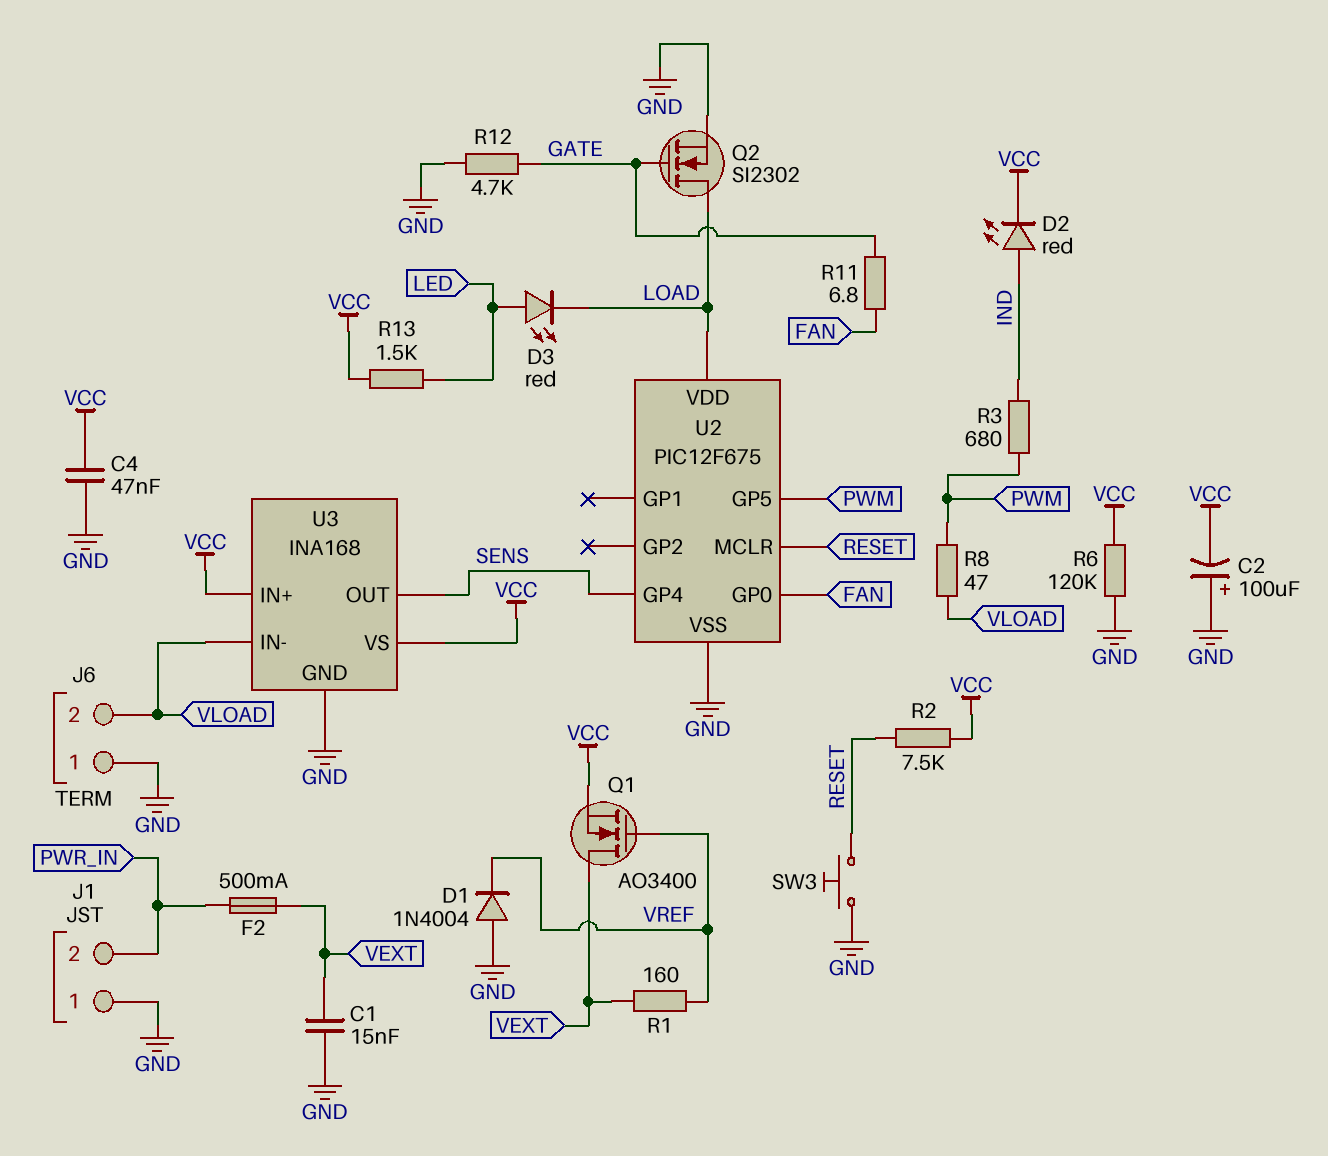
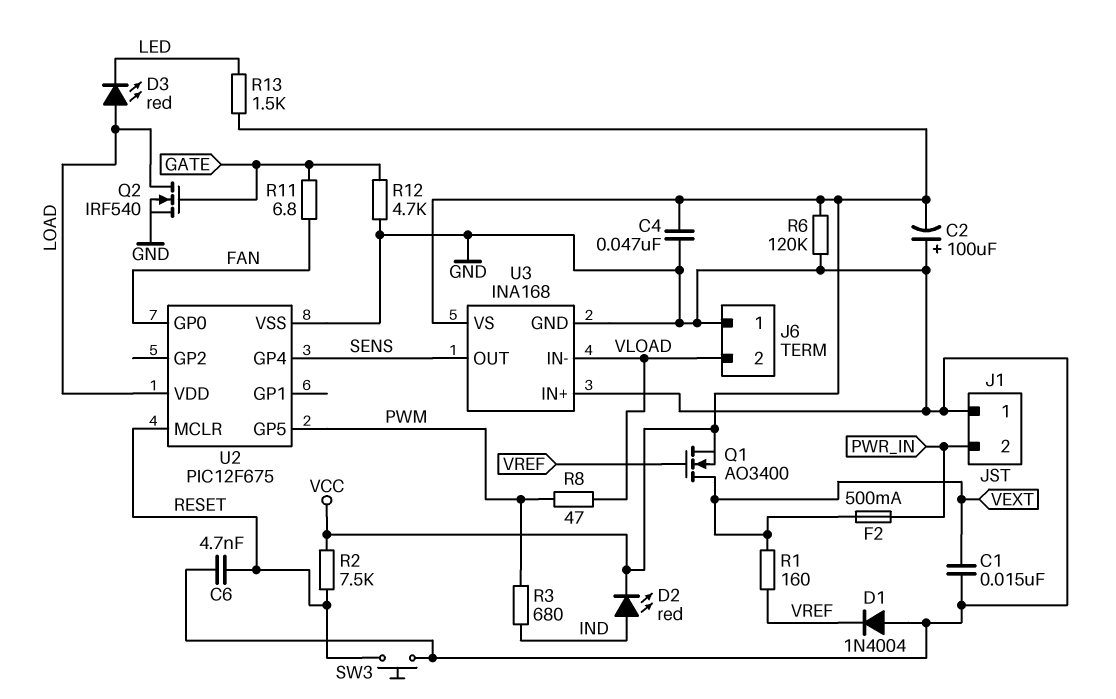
C6: none -> 4.7nF (GND, RESET)
D3: LED red (A LED, K LOAD) -> LED red (A LOAD, K LED)
Q2: NMOS SI2302 (G GATE, D LOAD, S GND) -> NMOS IRF540 (G GATE, D LOAD, S GND)
U3 pin IN+: VCC -> GND

